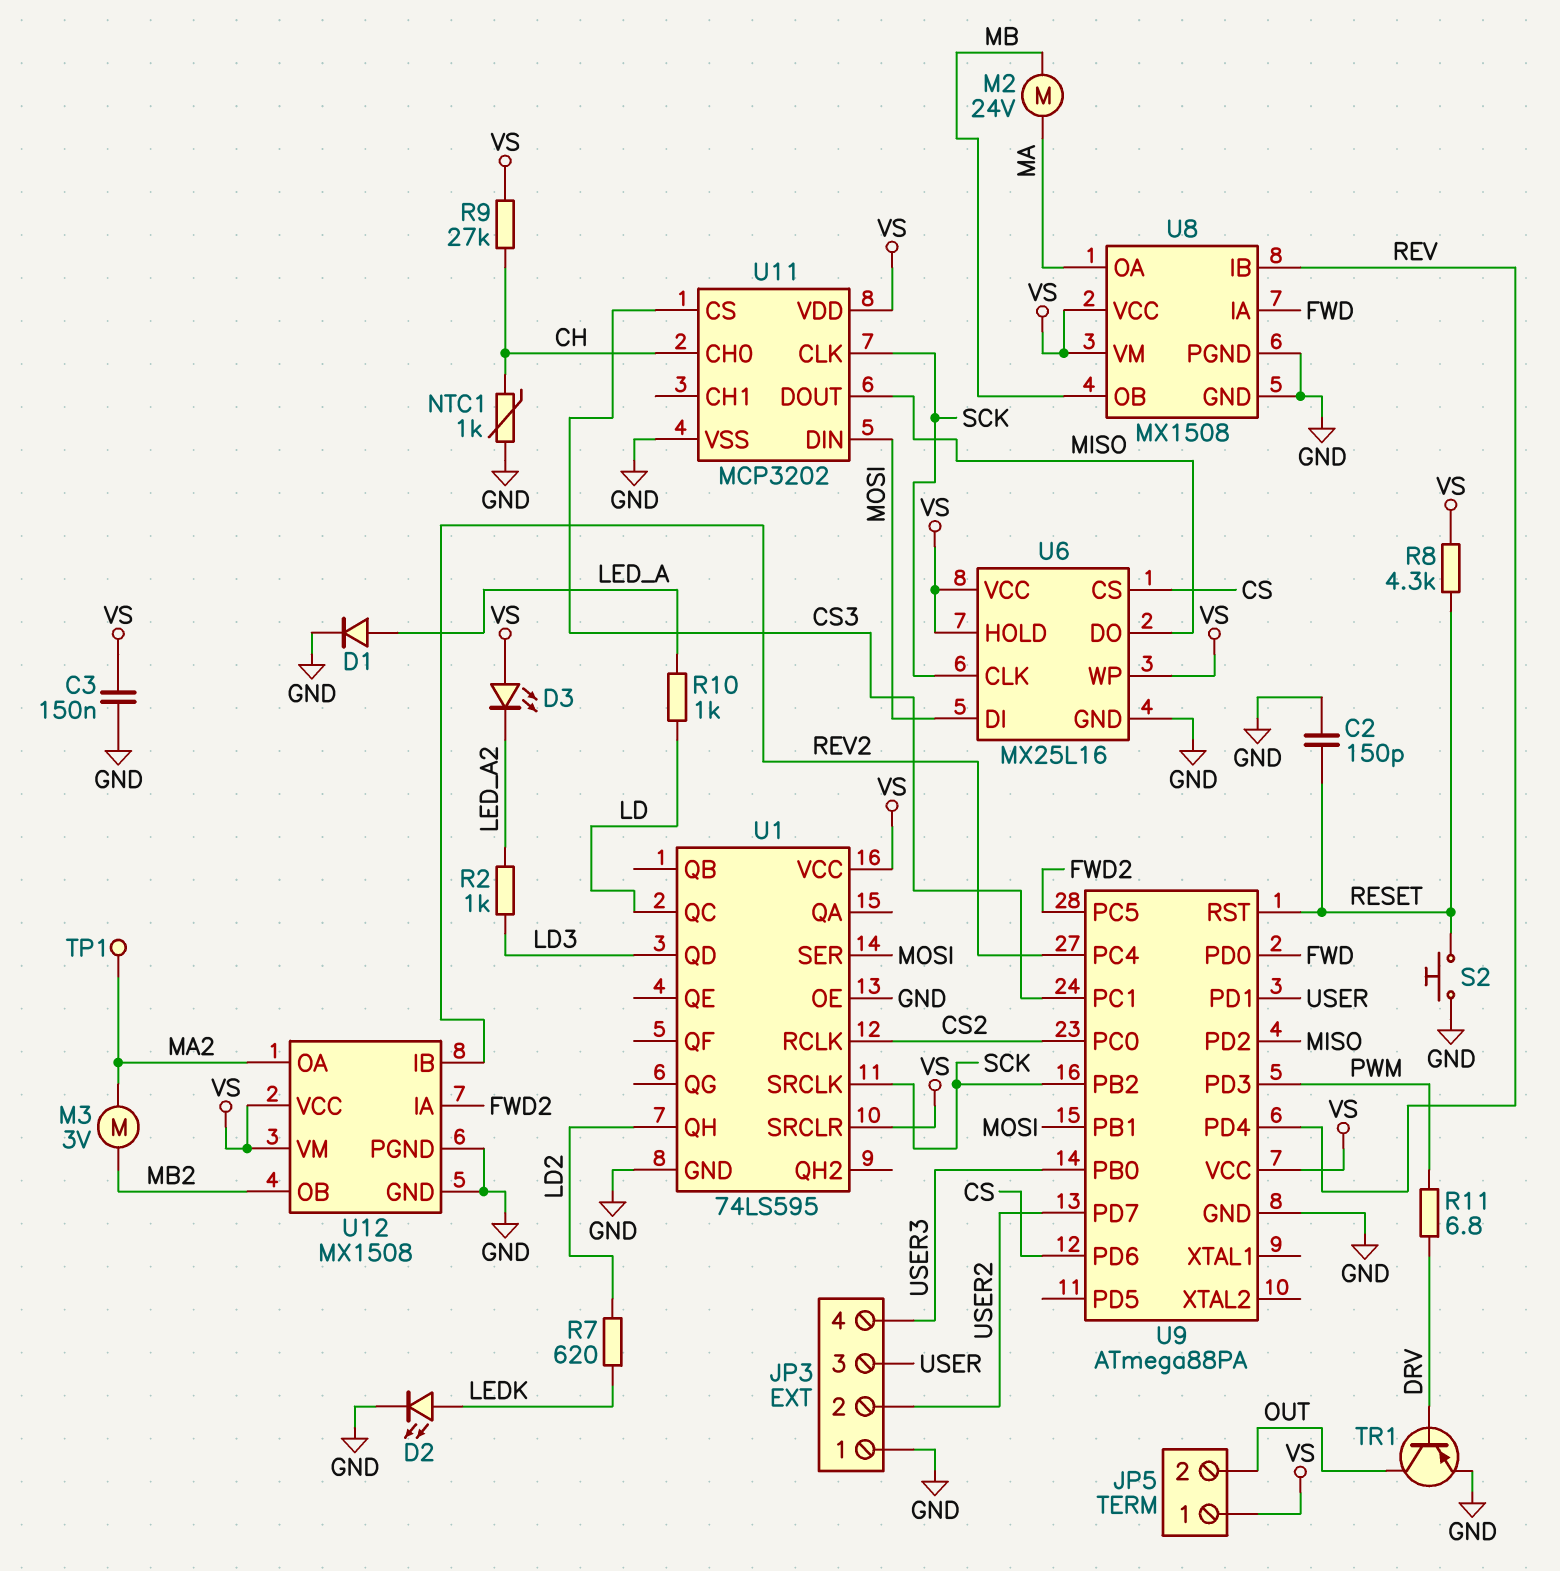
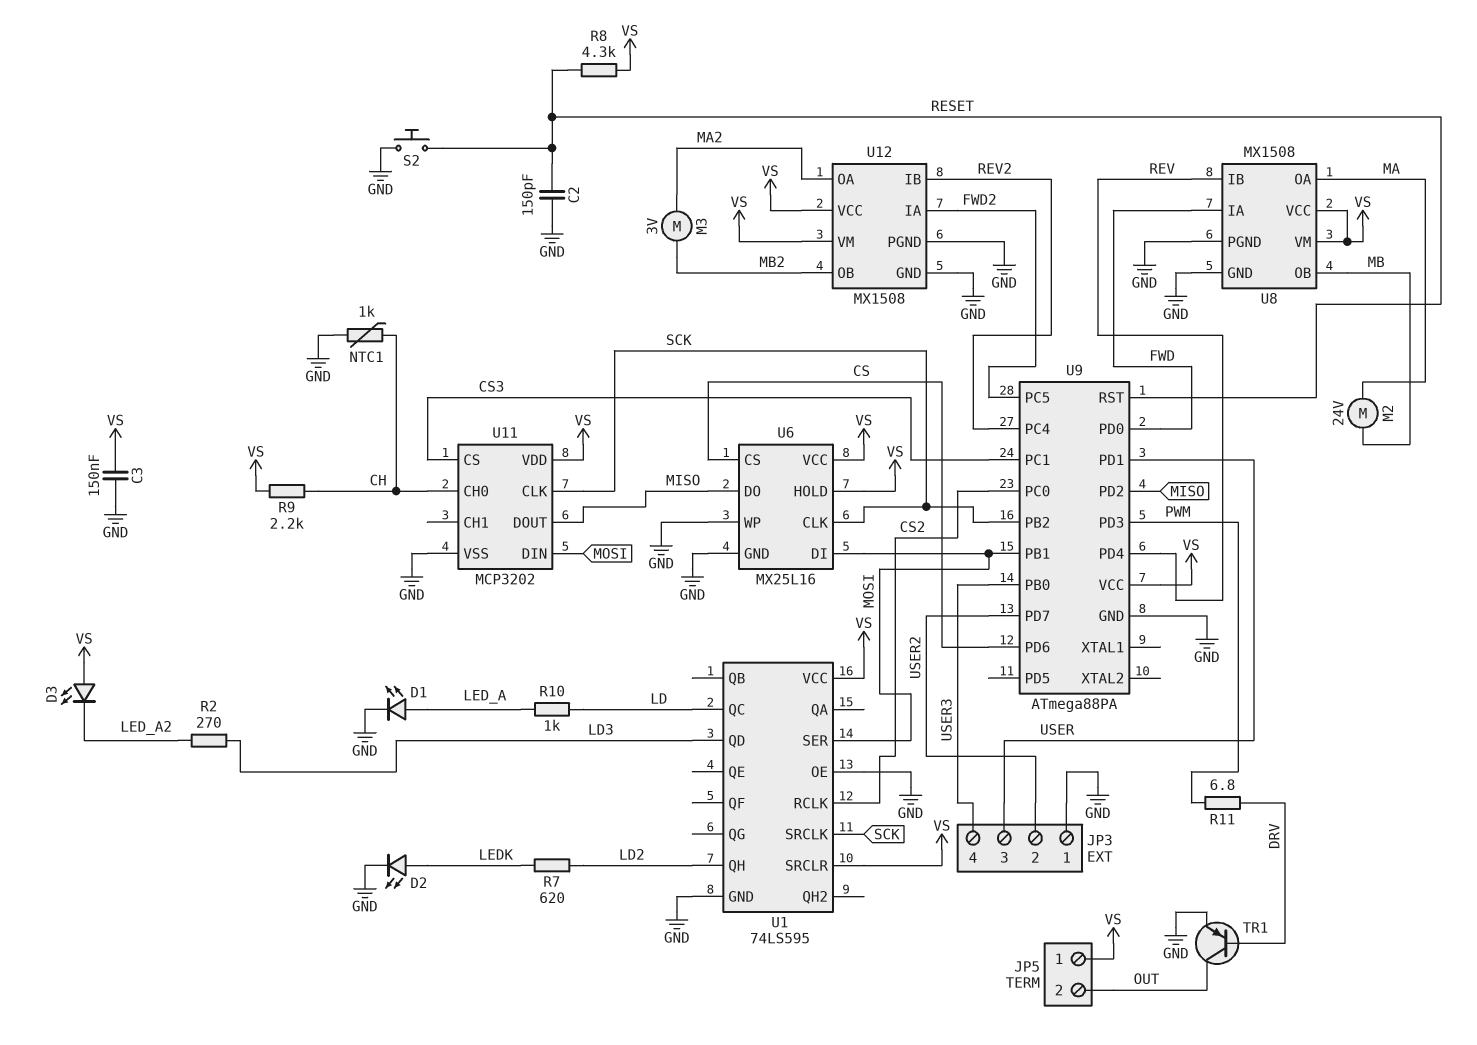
D1: diode (A LED_A, K GND) -> LED (A LED_A, K GND)
R2: 1k (LD3, LED_A2) -> 270 (LD3, LED_A2)
R9: 27k (CH, VS) -> 2.2k (CH, VS)
TP1: test point (MA2) -> none
U6 pin WP: VS -> GND

